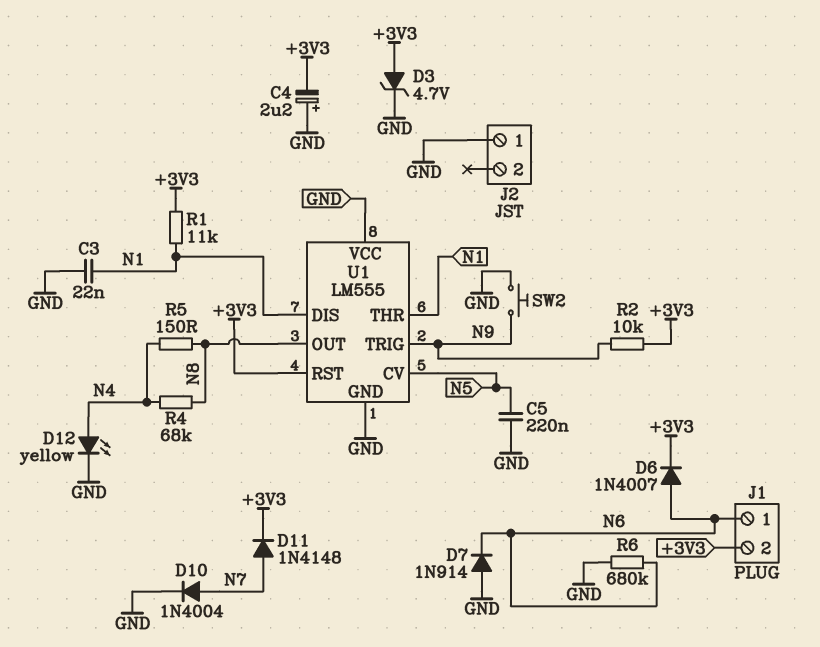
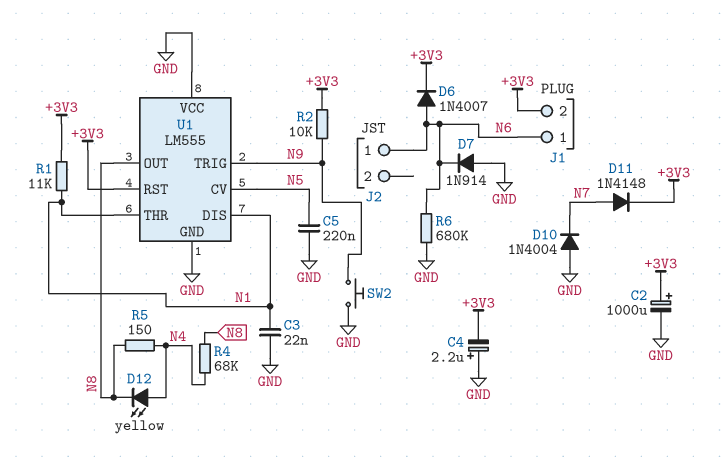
C2: none -> 1000uF (plus +3V3, minus GND)
D3: zener 4.7V (A +3V3, K GND) -> none
D10: diode 1N4004 (A N7, K GND) -> diode 1N4004 (A GND, K N7)
D12: LED yellow (A N4, K GND) -> LED yellow (A N4, K N8)
J2 pin 1: GND -> N6

